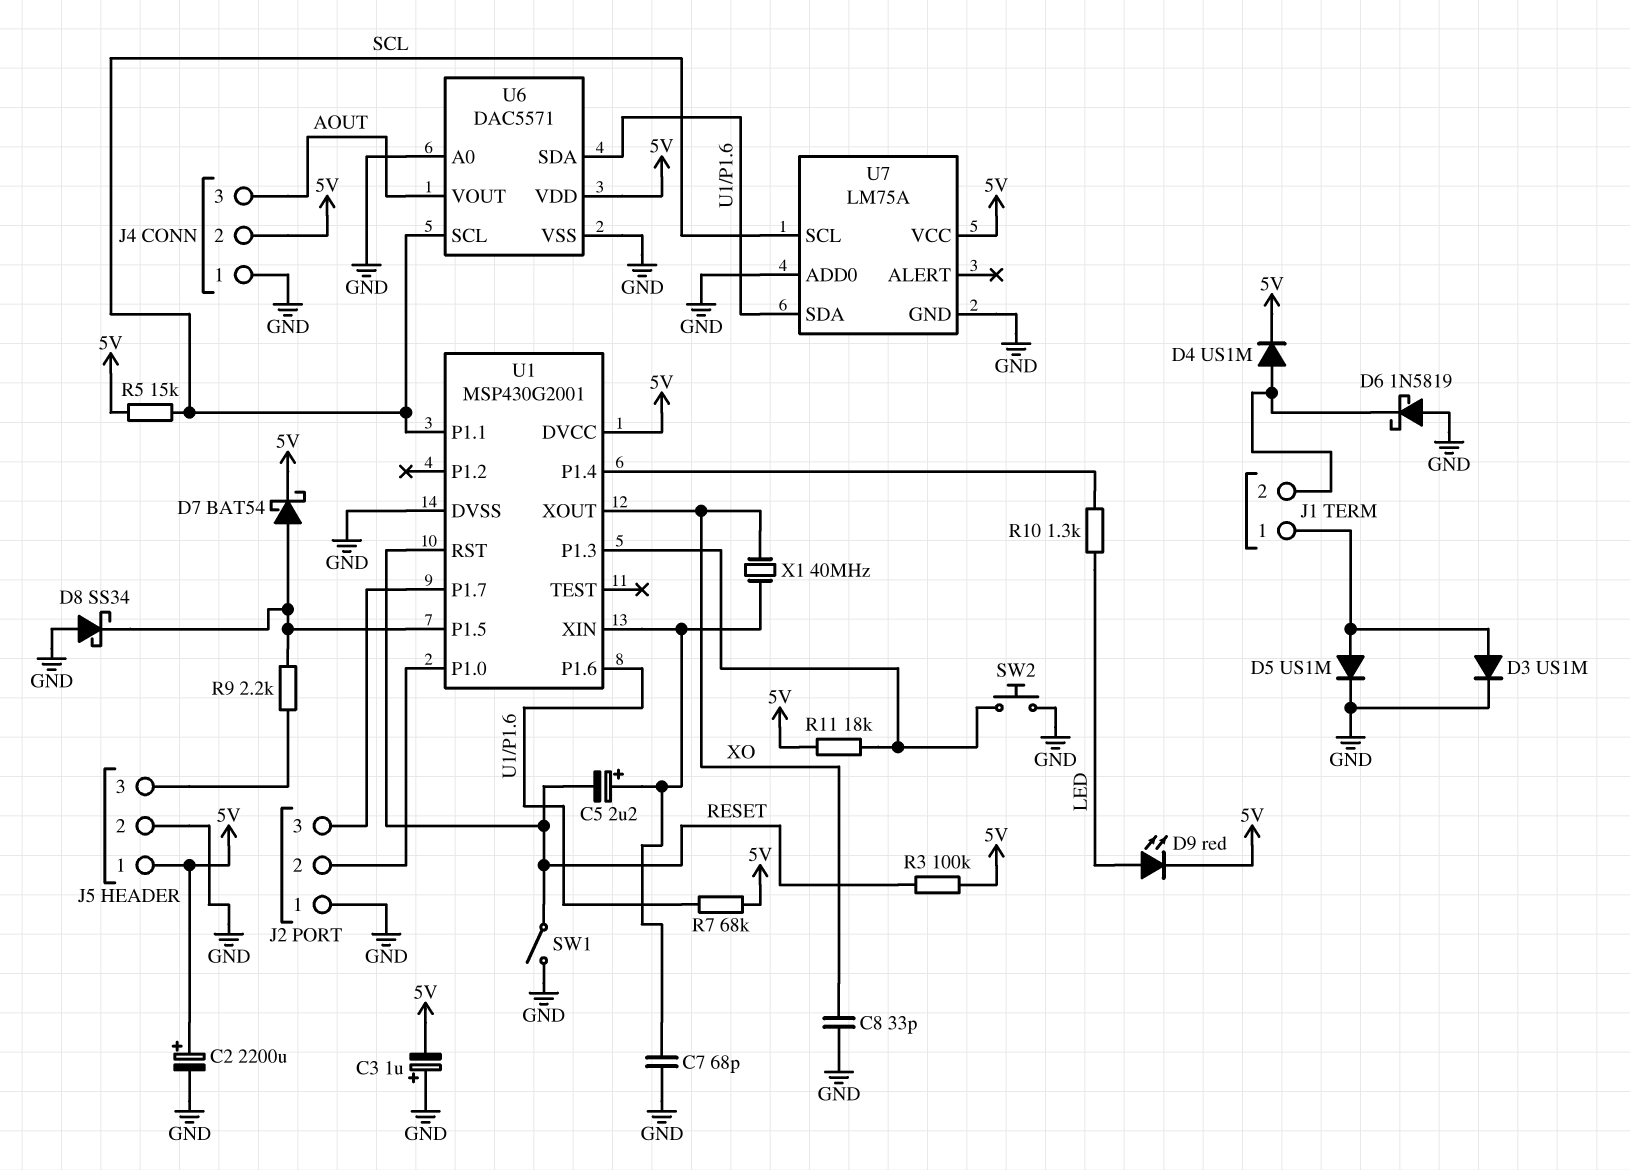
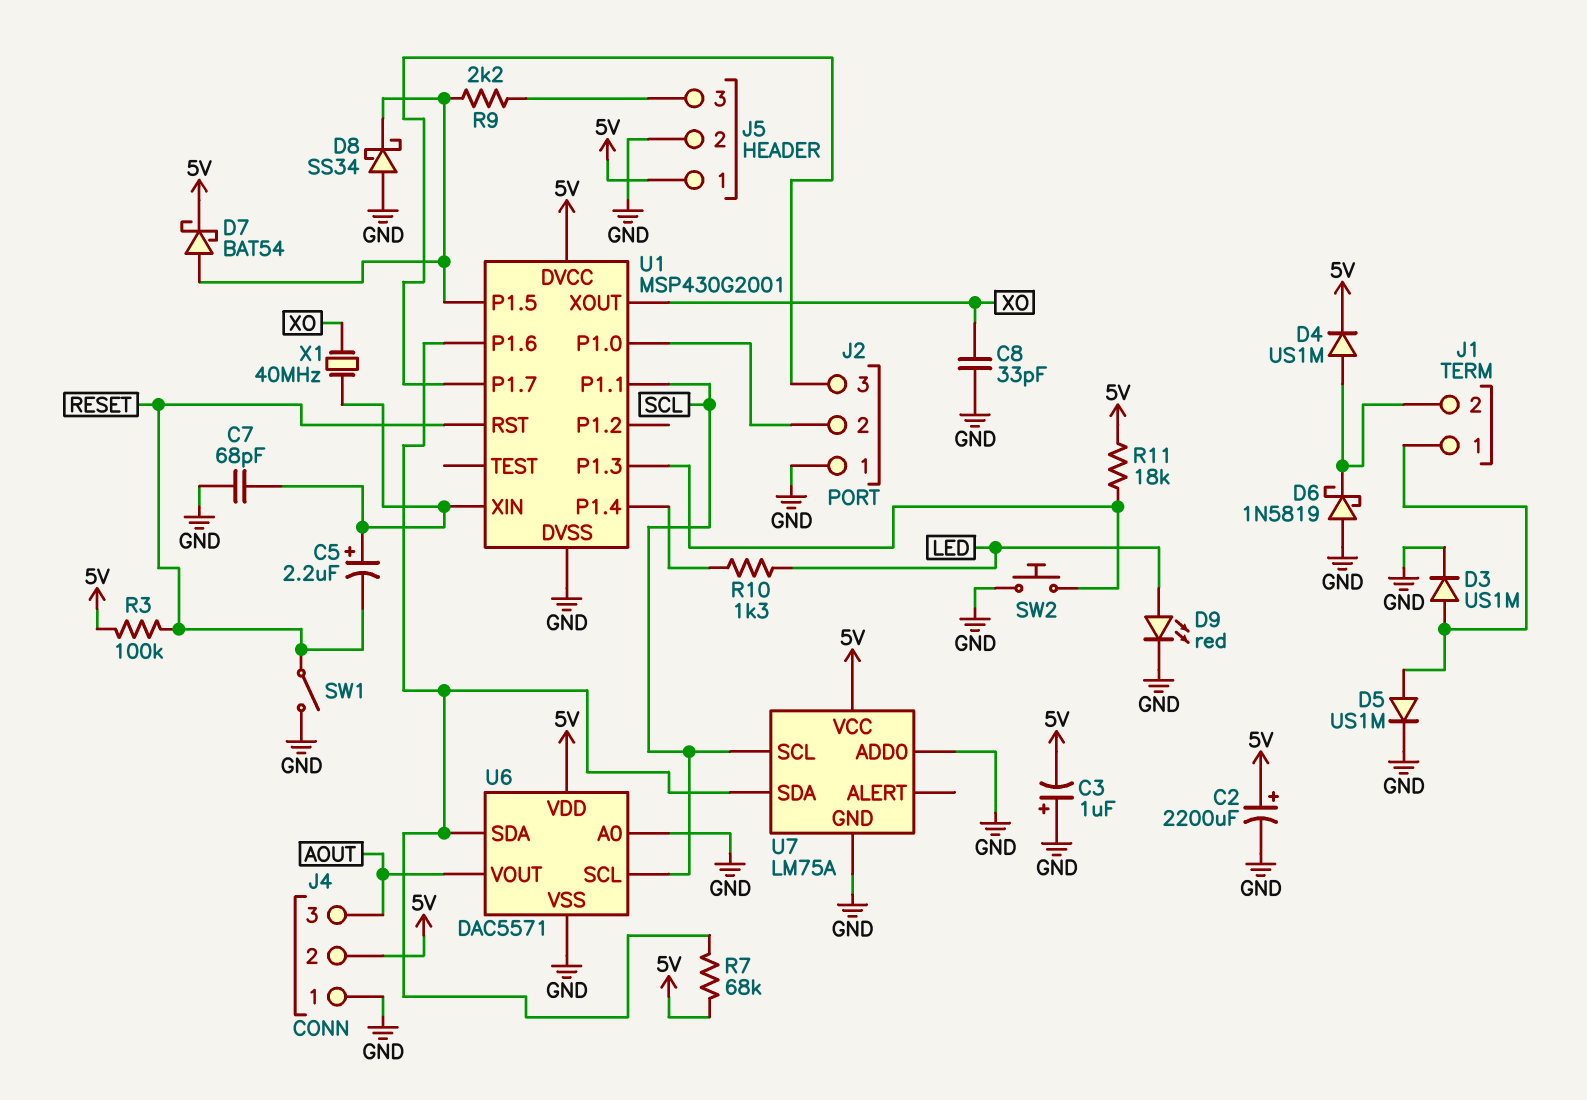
D9: LED red (A LED, K 5V) -> LED red (A LED, K GND)
R5: 15k (5V, SCL) -> none

